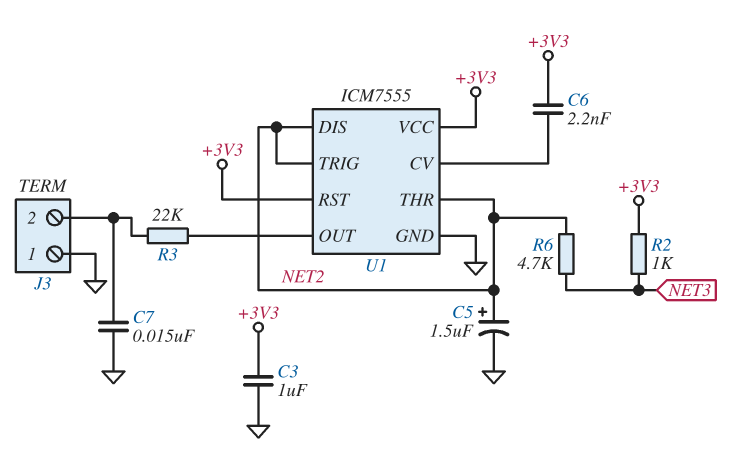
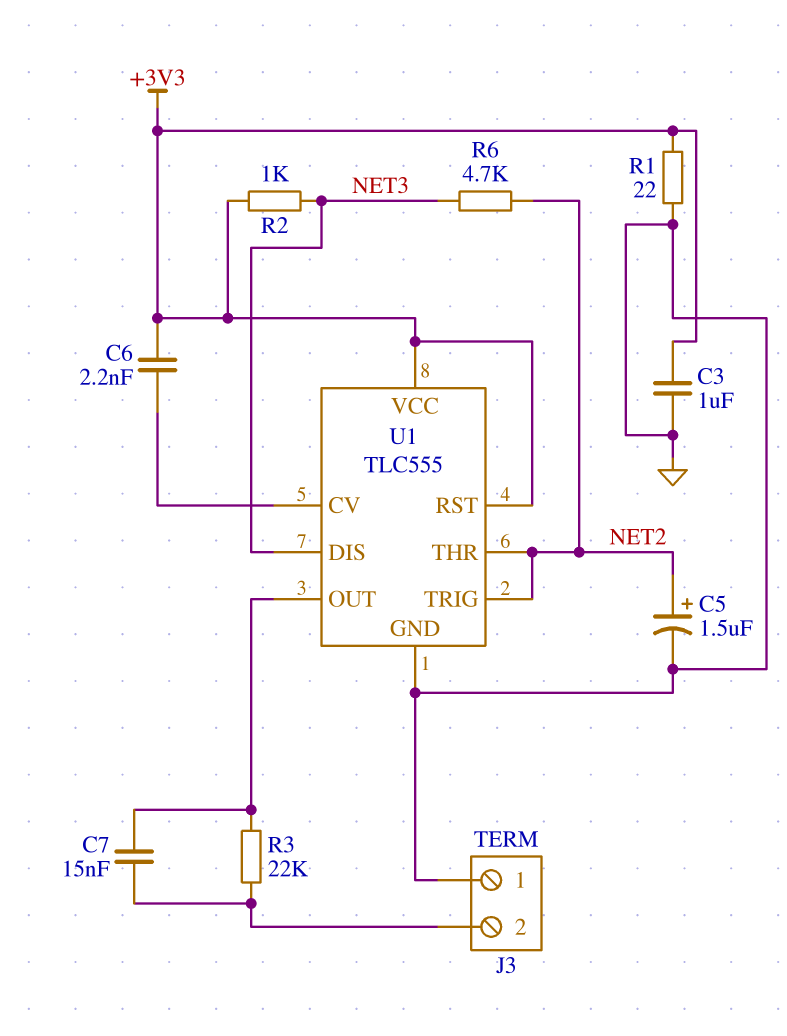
C7: 15nF (GND, J3/2) -> 15nF (J3/2, U1/OUT)
R1: none -> 22 (+3V3, GND)
U1: ICM7555 -> TLC555
U1 pin DIS: NET2 -> NET3

